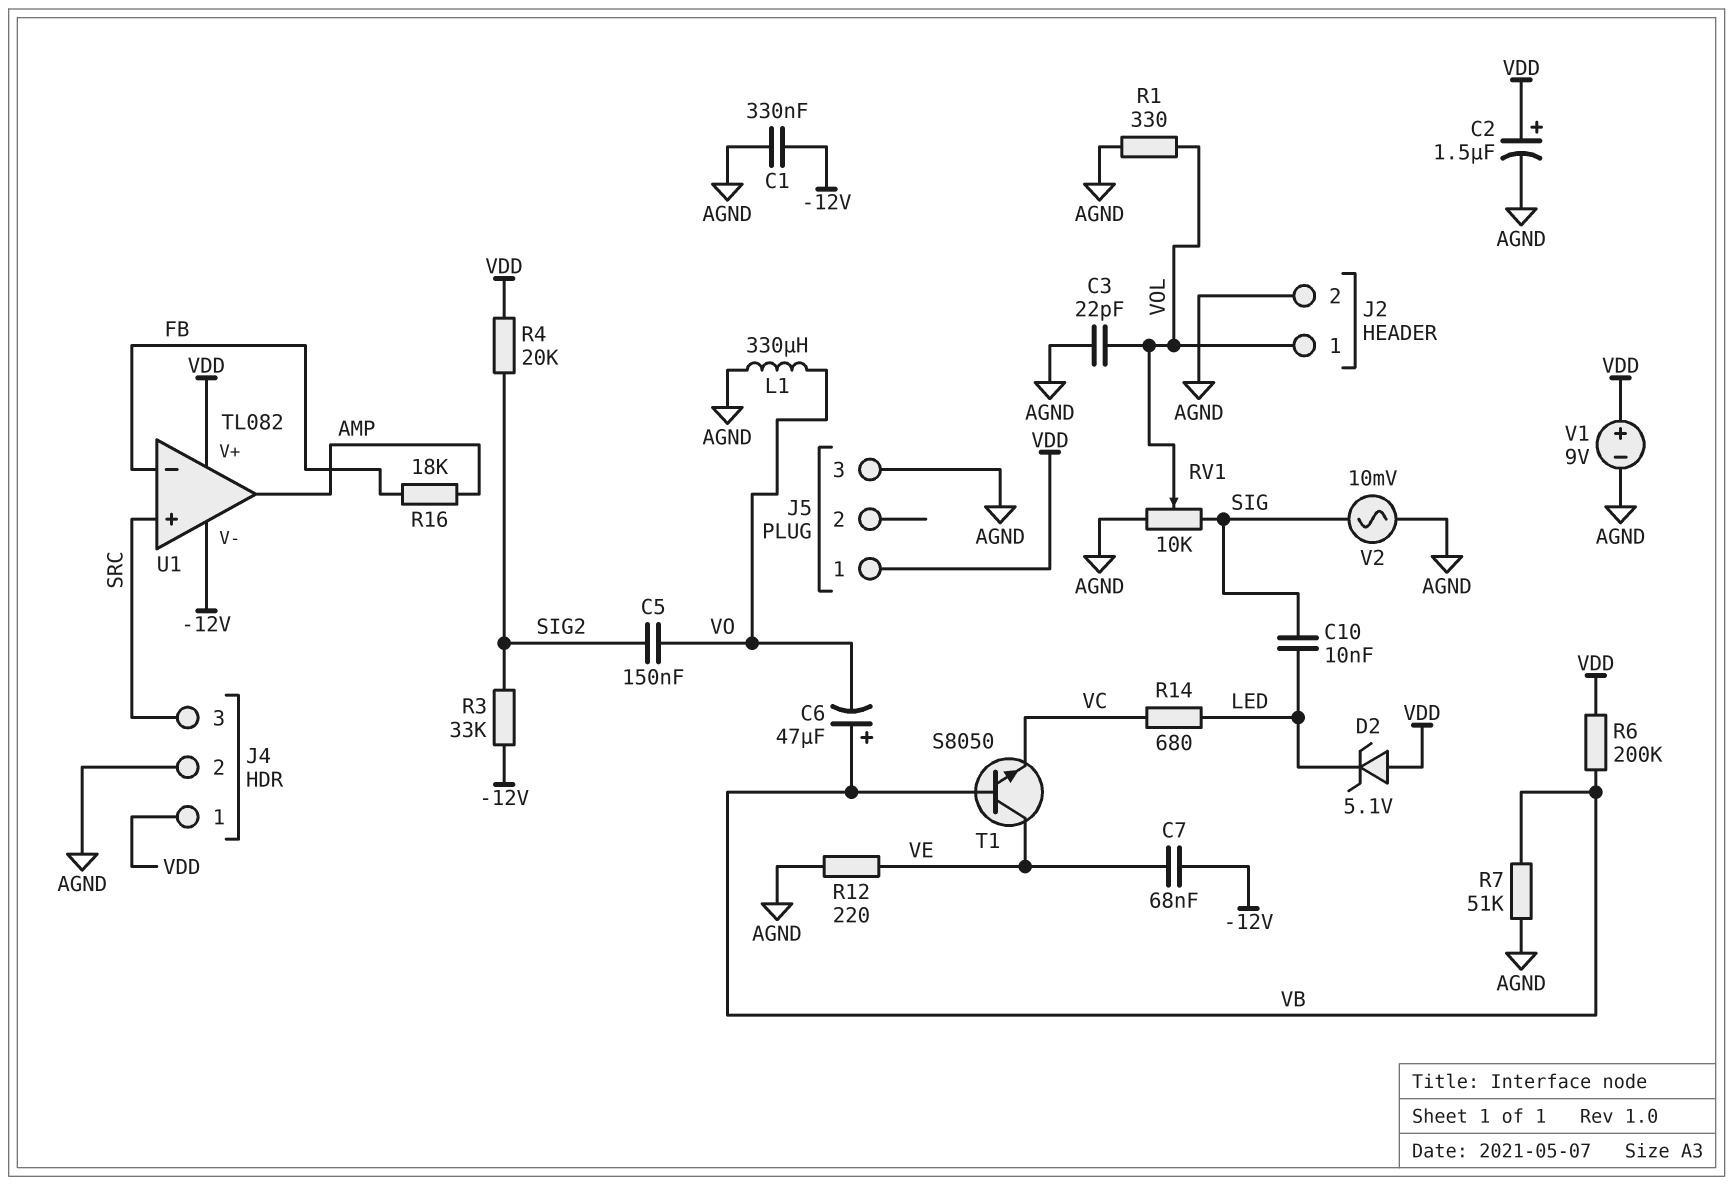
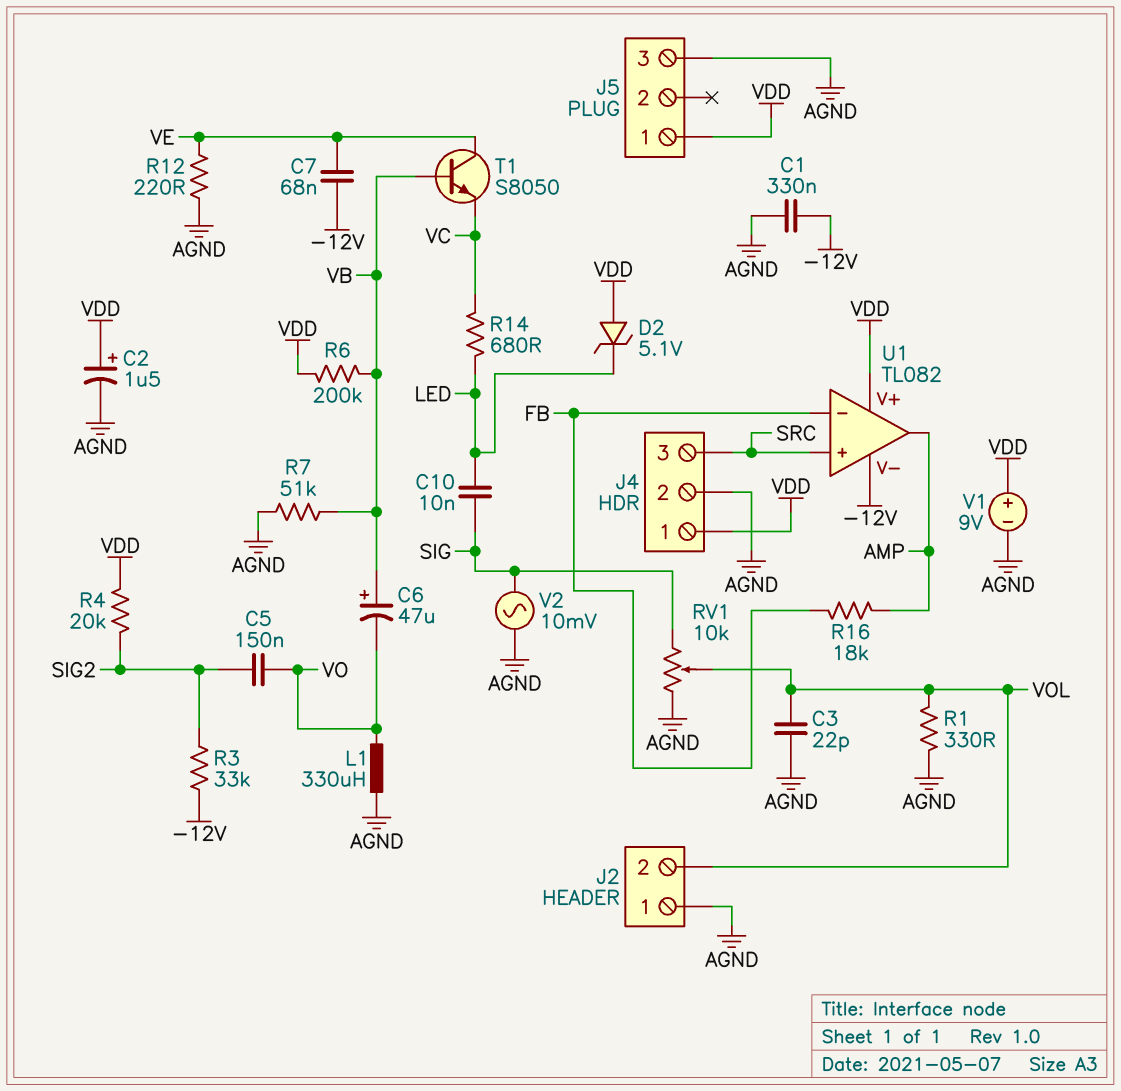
J2 pin 1: VOL -> AGND
J2 pin 2: AGND -> VOL

